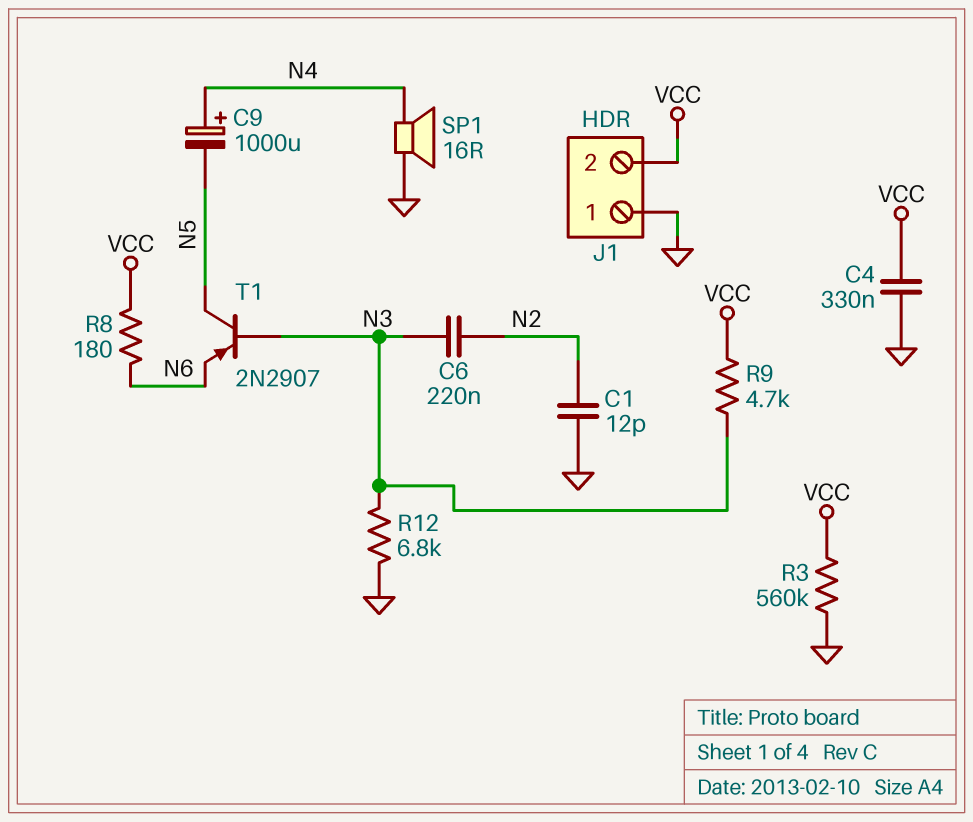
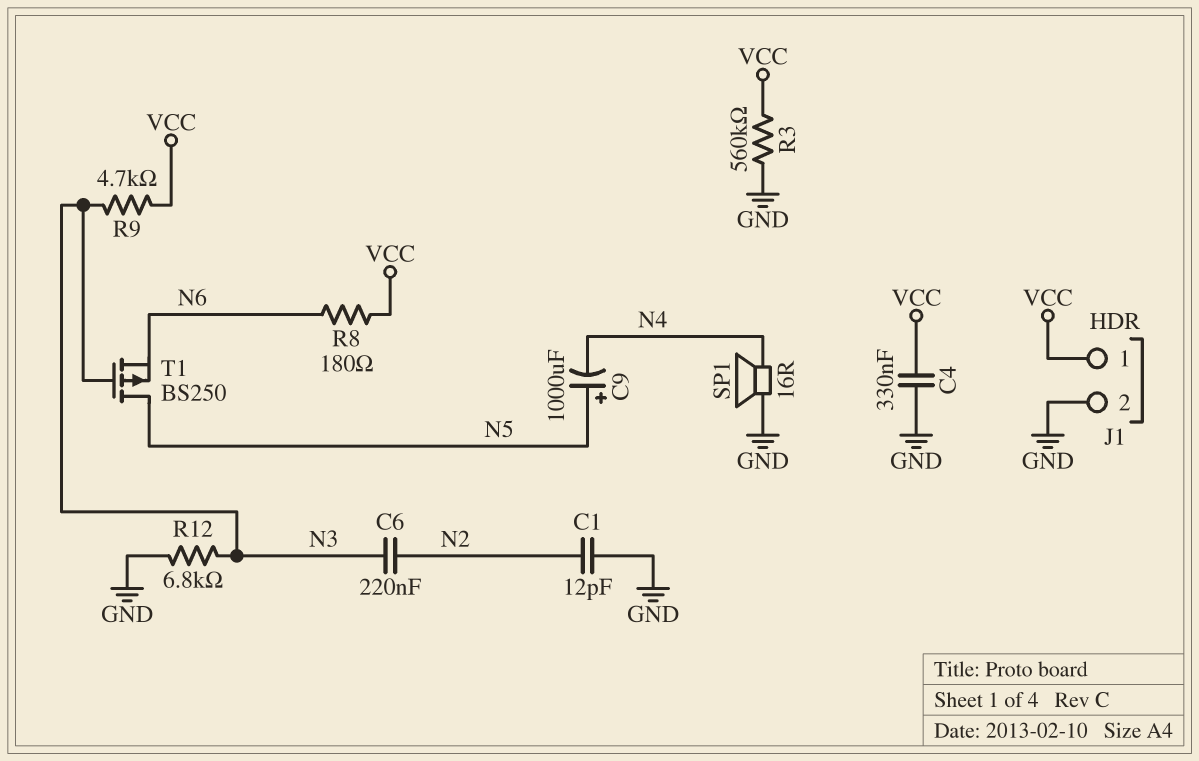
C9: 1000uF (plus N4, minus N5) -> 1000uF (plus N5, minus N4)
J1 pin 1: GND -> VCC
J1 pin 2: VCC -> GND
T1: PNP 2N2907 (B N3, C N5, E N6) -> PMOS BS250 (G N3, D N5, S N6)

